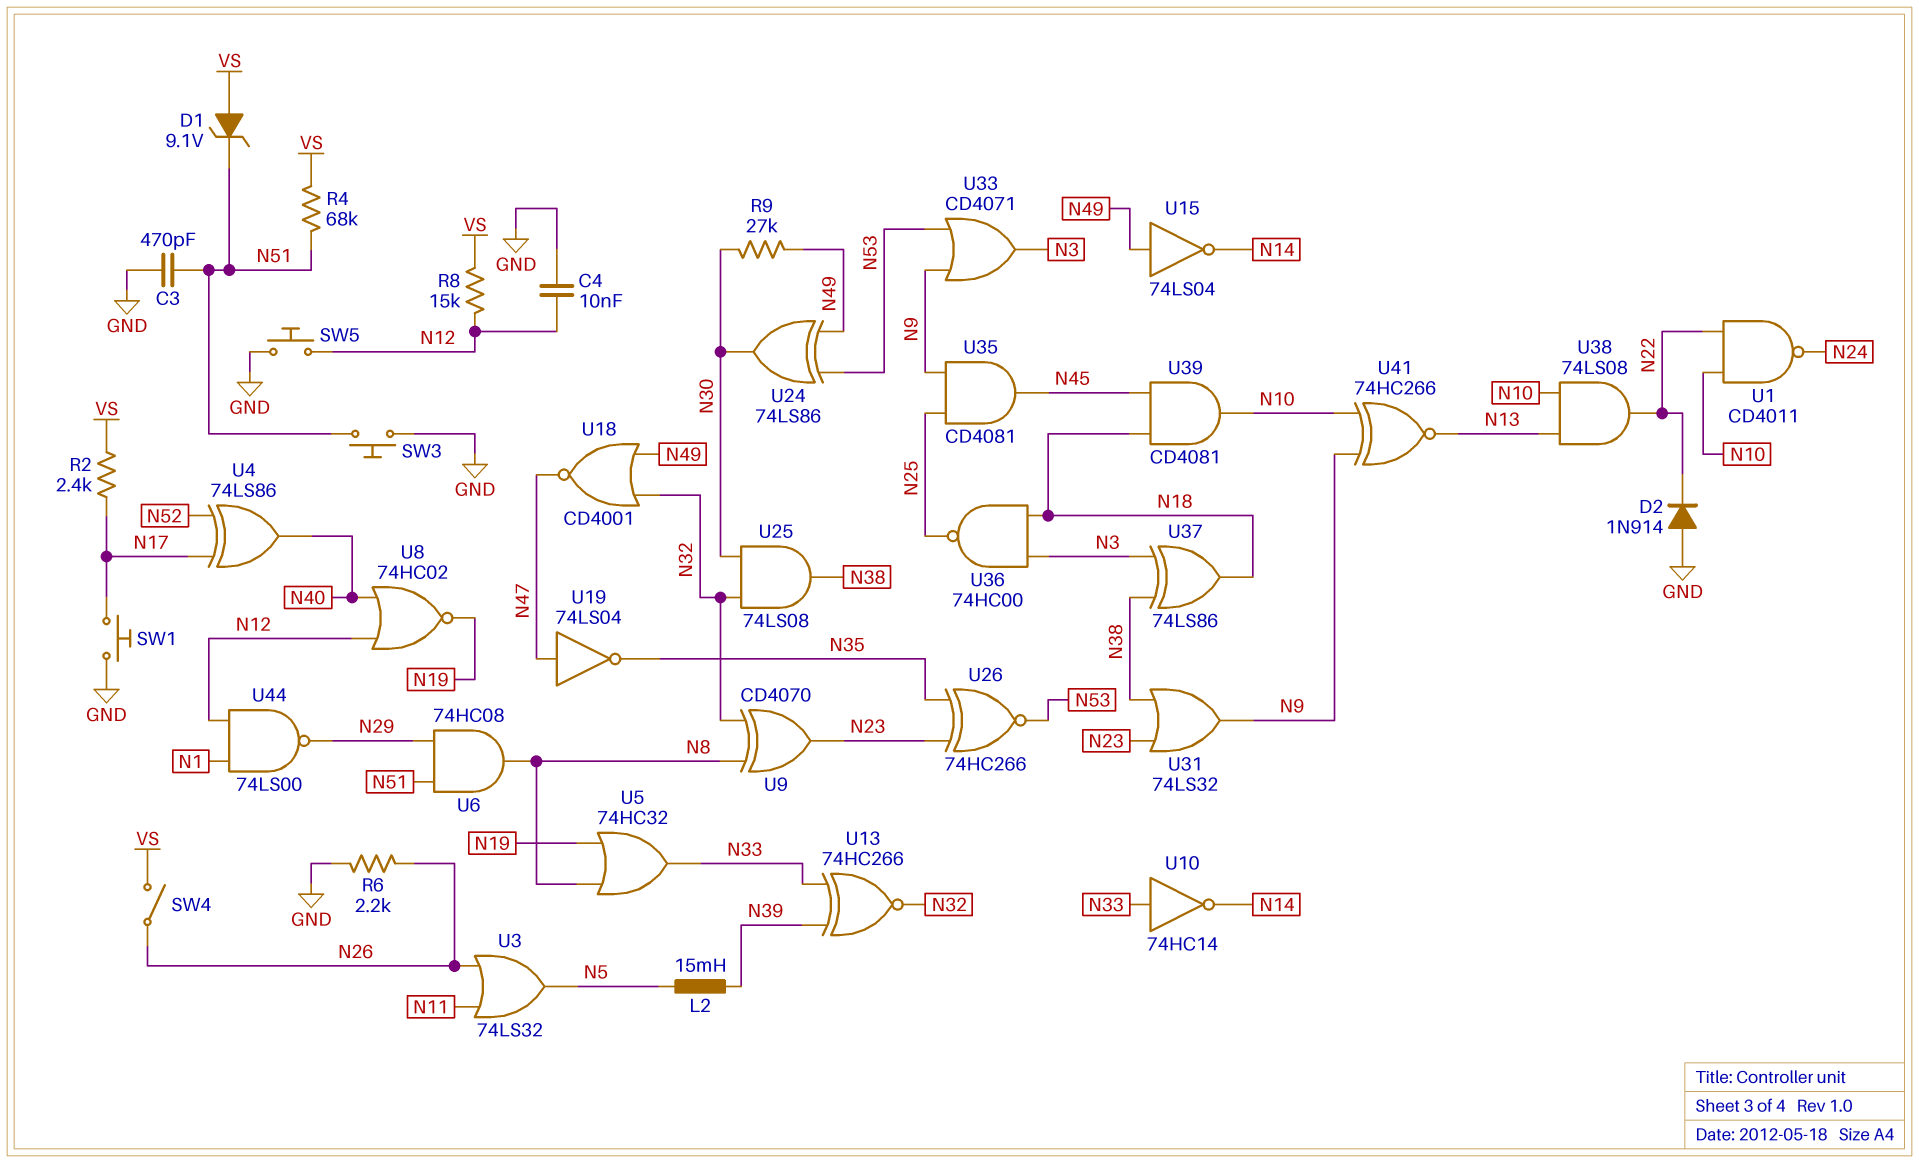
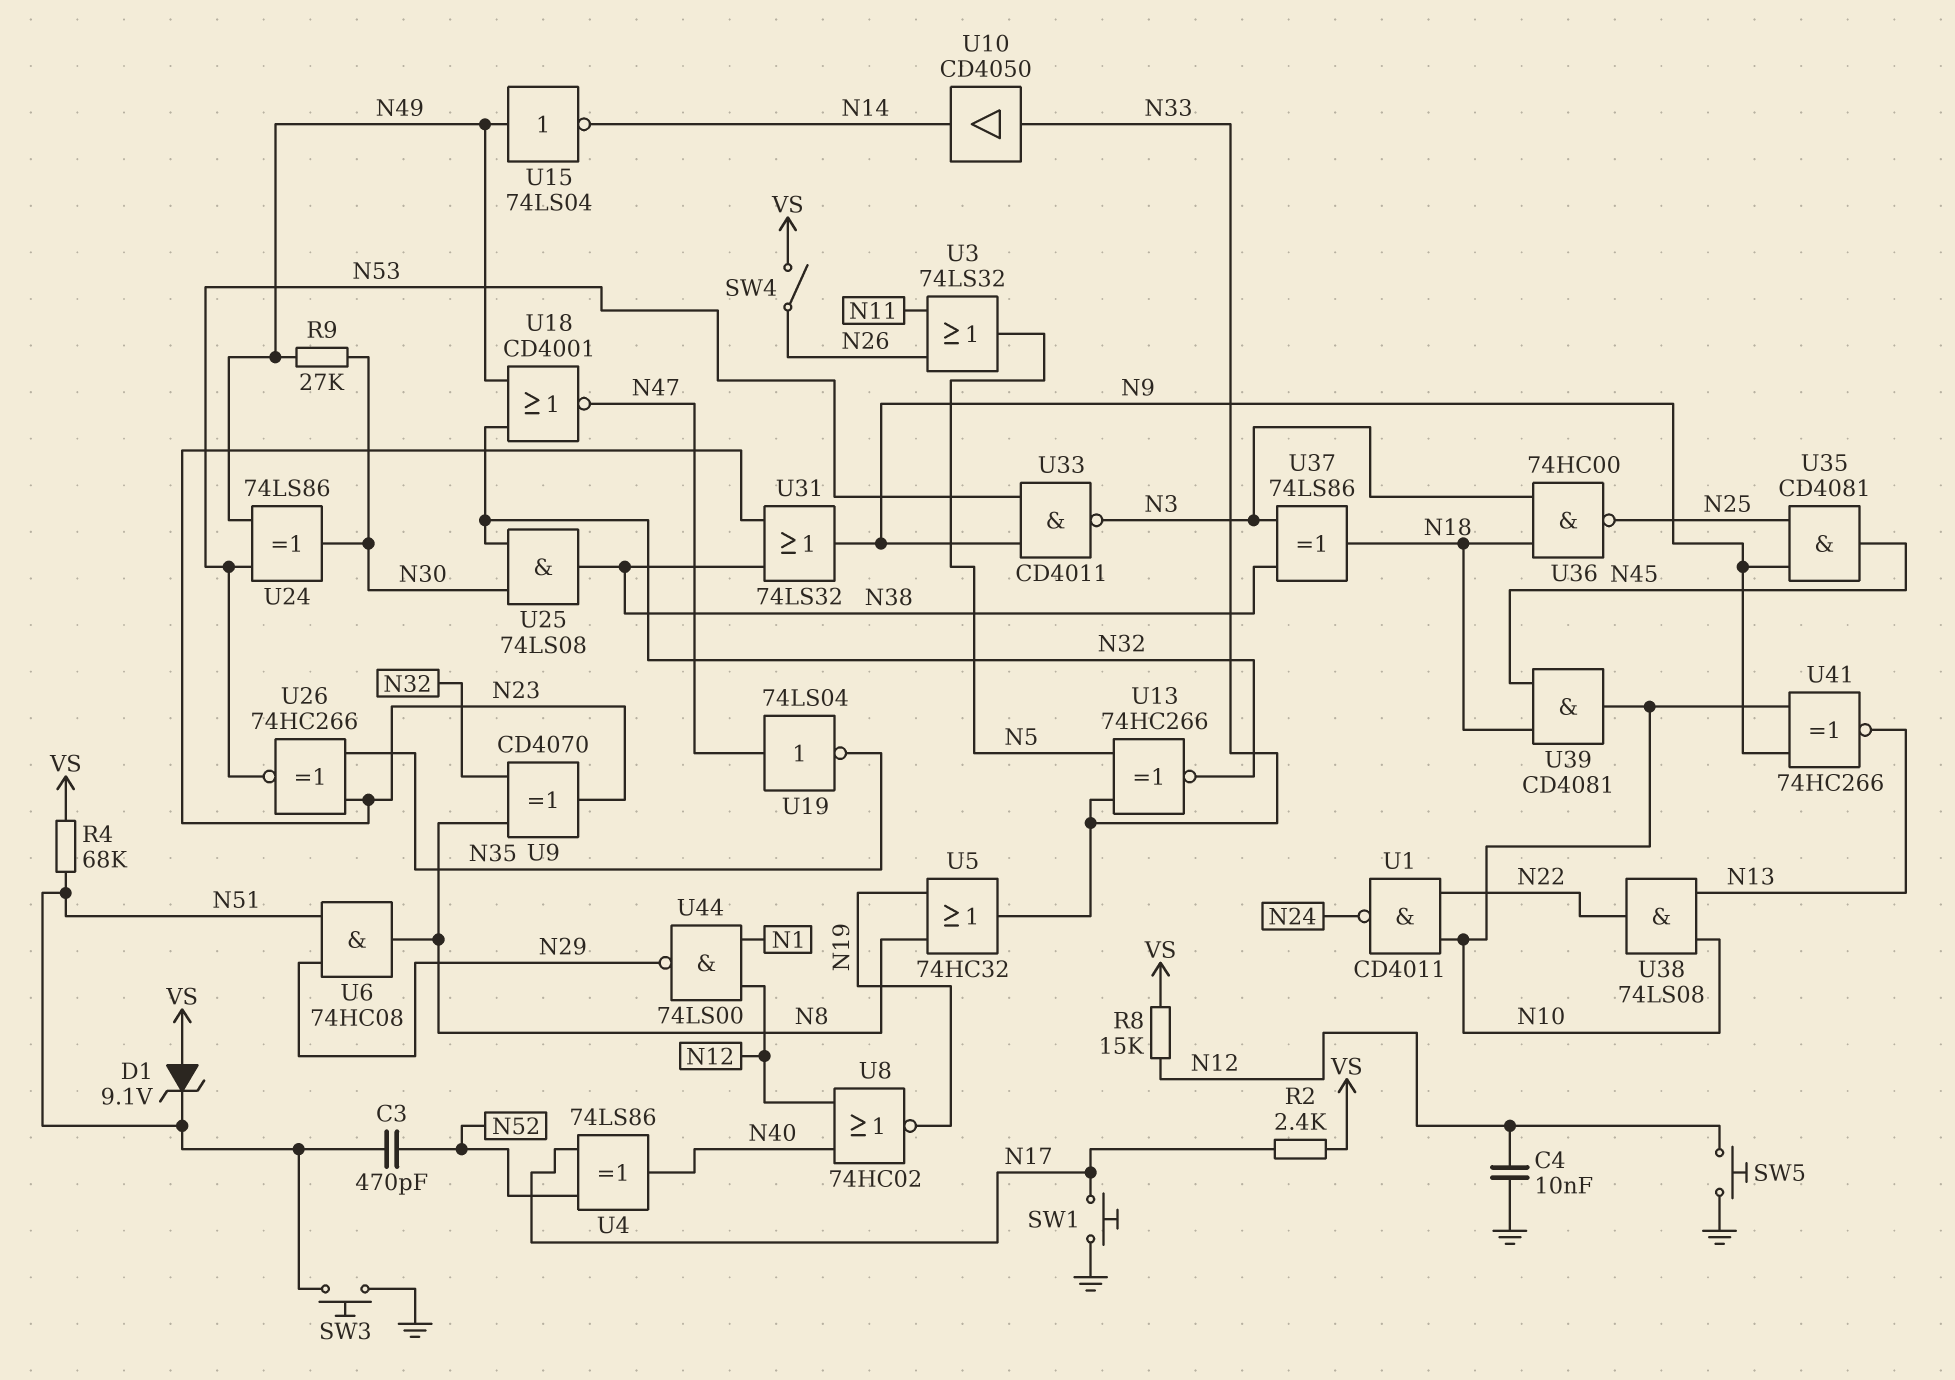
C3: 470pF (GND, N51) -> 470pF (N51, N52)
D2: diode 1N914 (A GND, K N22) -> none
L2: 15mH (N5, N39) -> none
R6: 2.2k (GND, N26) -> none
U10: NOT 74HC14 (in N33, out N14) -> buffer CD4050 (in N33, out N14)
U13: XNOR 74HC266 (in N33, in N39, out N32) -> XNOR 74HC266 (in N5, in N33, out N32)
U33: OR CD4071 (in N9, in N53, out N3) -> NAND CD4011 (in N9, in N53, out N3)

